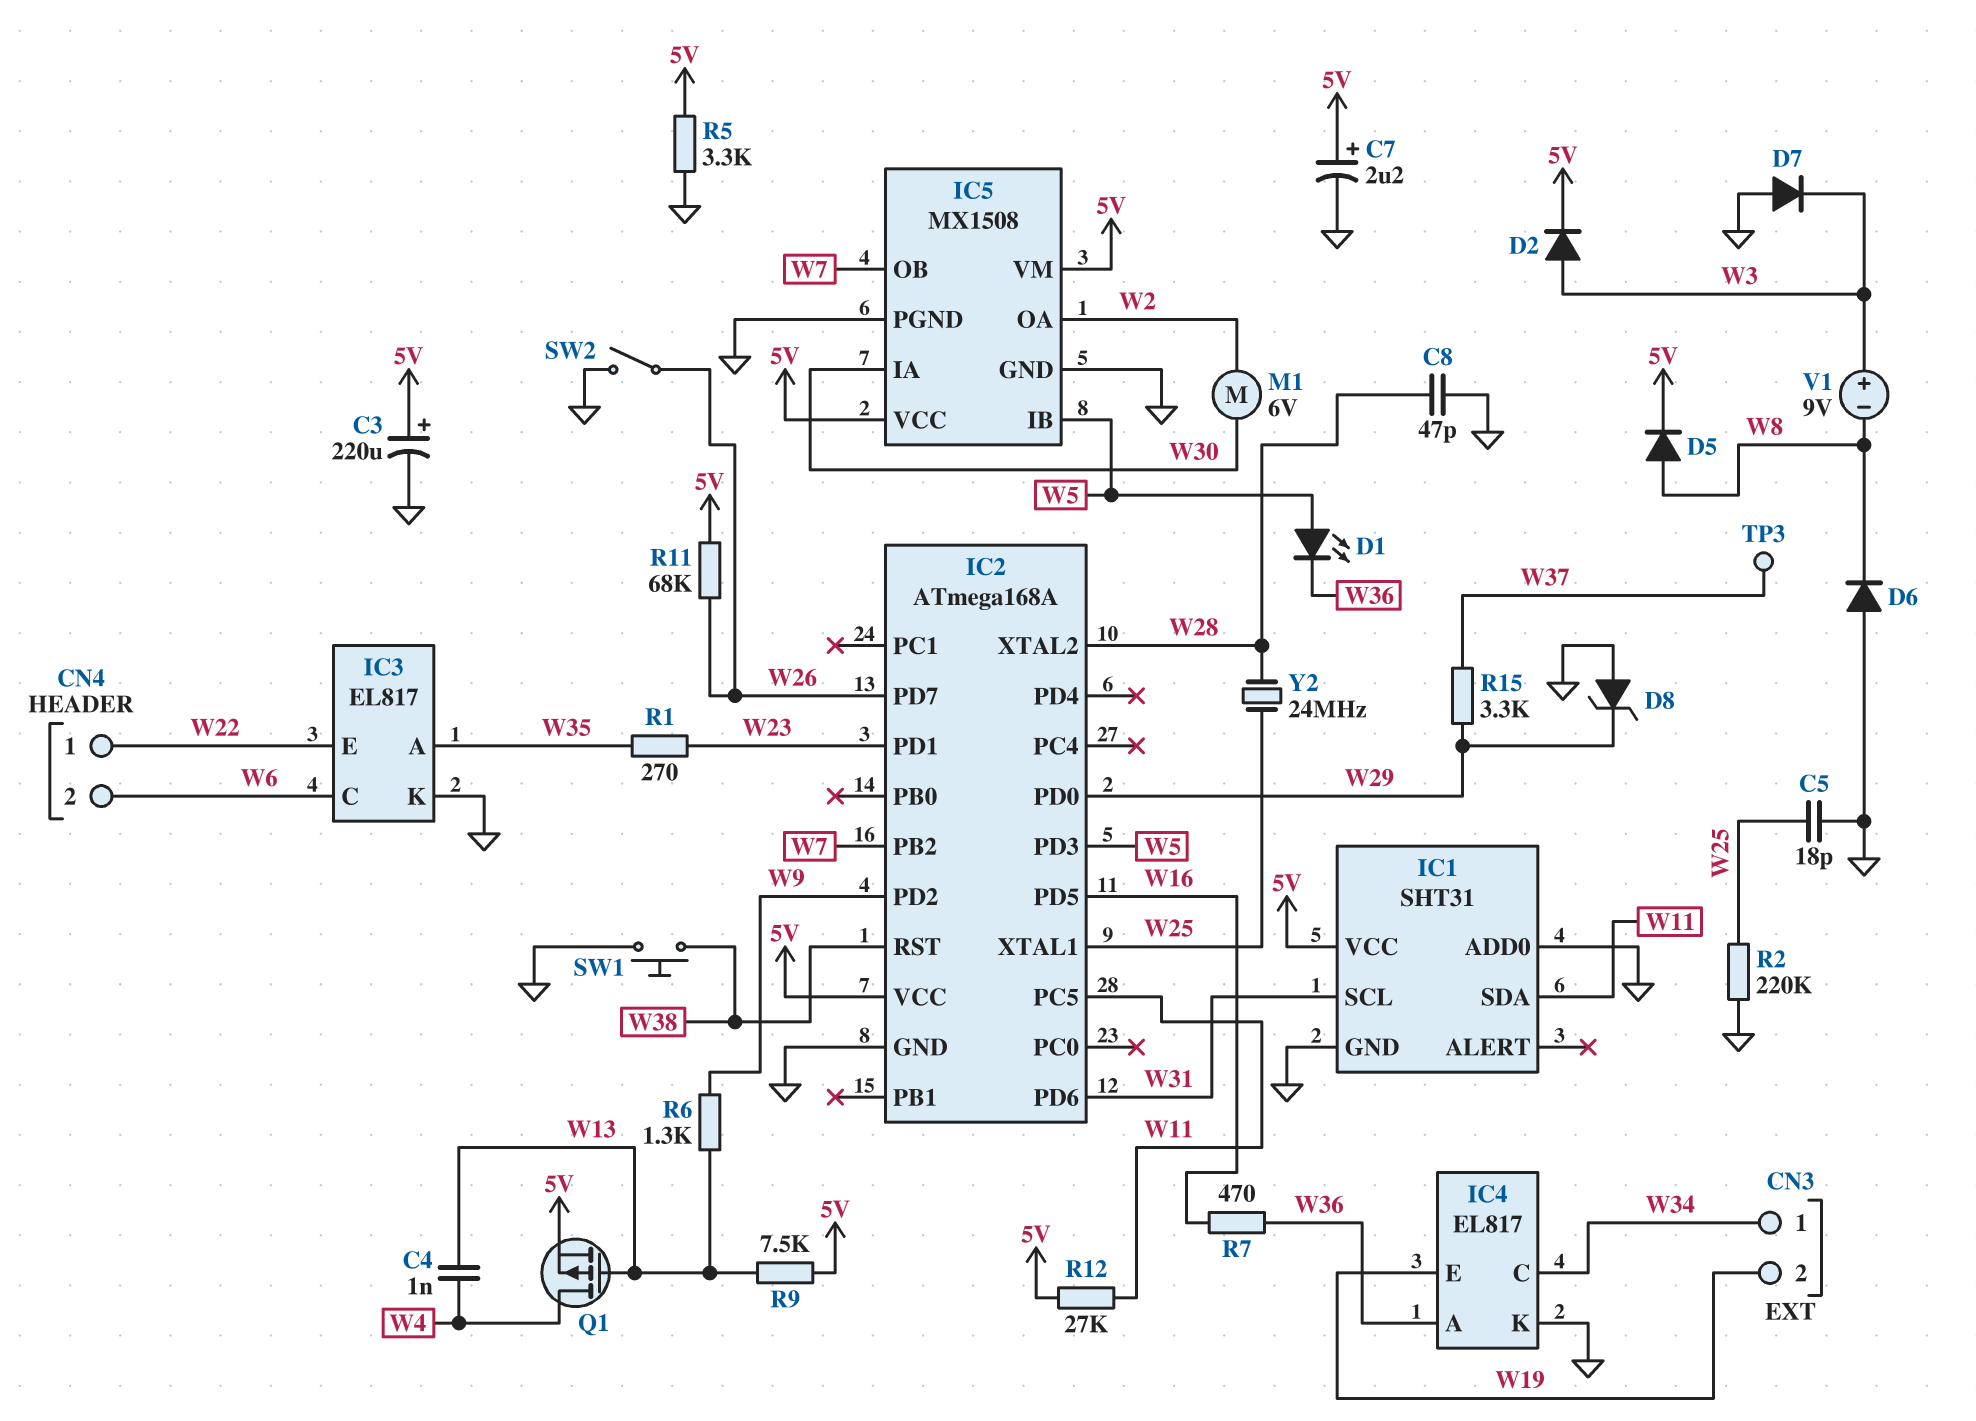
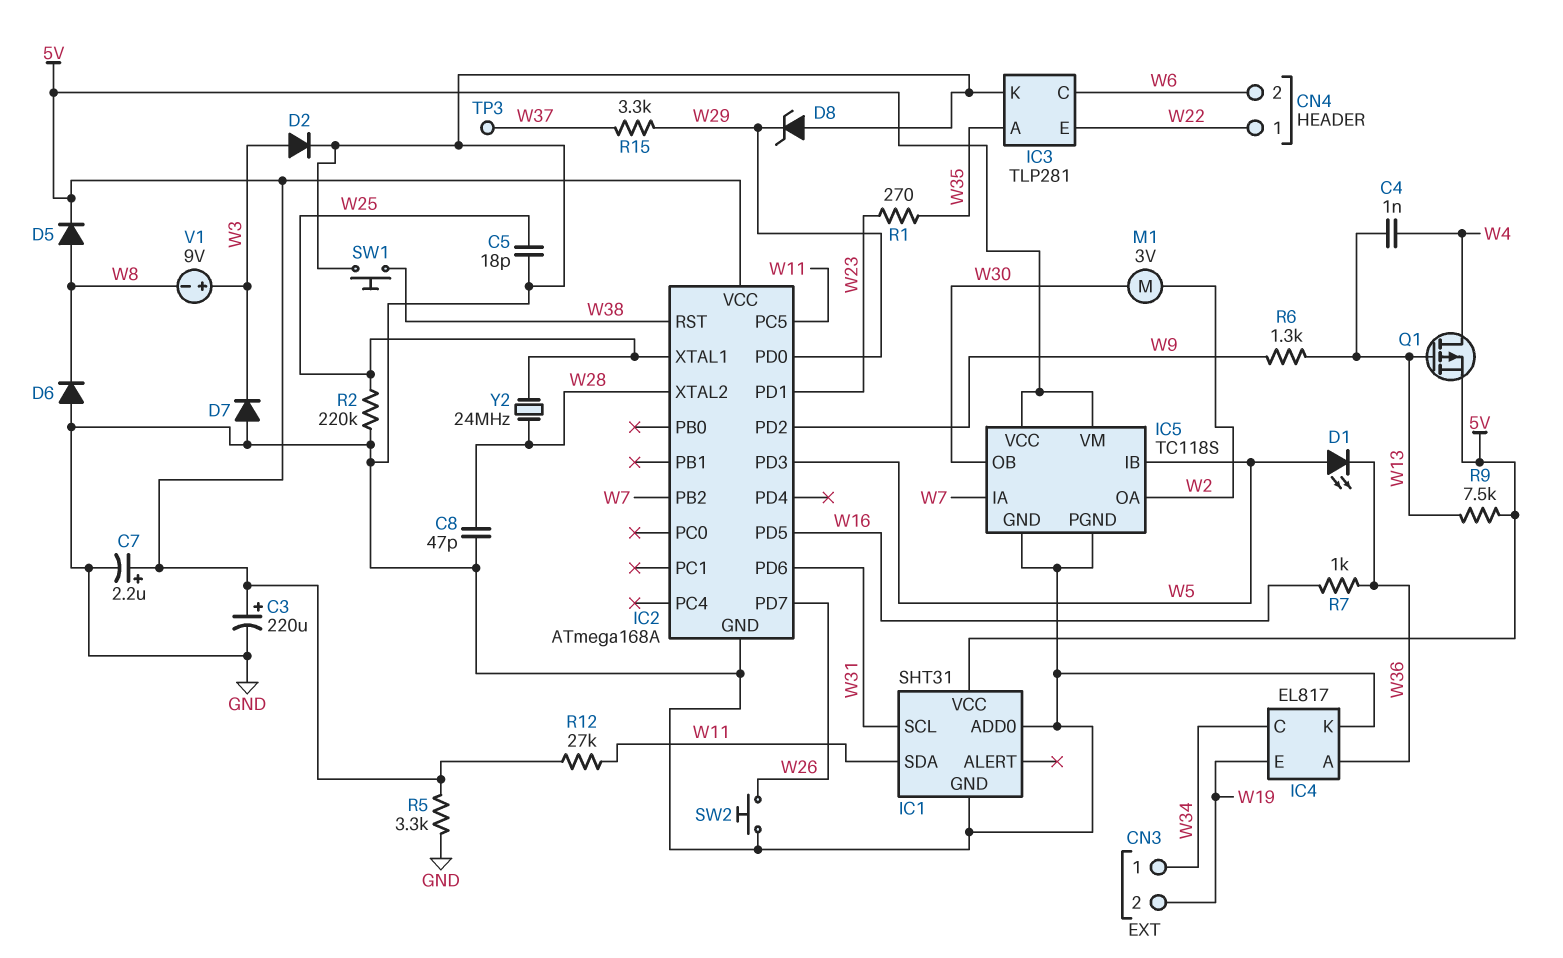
D2: diode (A W3, K 5V) -> diode (A W3, K GND)
IC3: EL817 -> TLP281
IC5: MX1508 -> TC118S
IC5 pin IA: W30 -> W7
IC5 pin OB: W7 -> W30
M1: motor 6V (W2, W30) -> motor 3V (W2, W30)
R7: 470 (W16, W36) -> 1k (W16, W36)
R11: 68k (5V, W26) -> none
SW2: switch (GND, W26) -> button (GND, W26)

